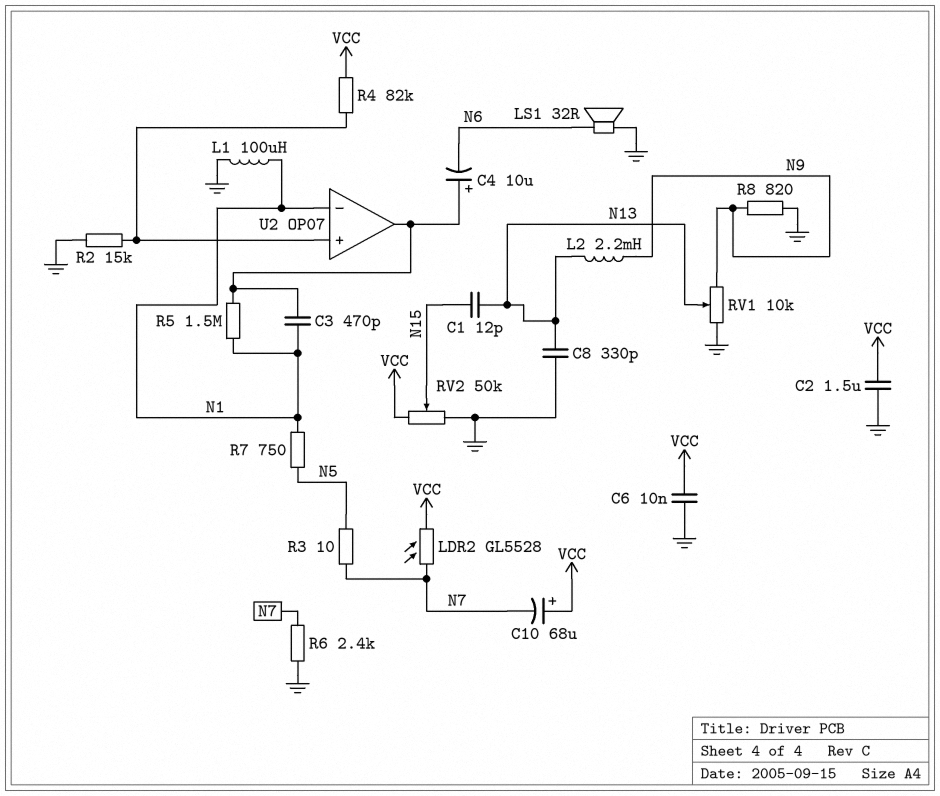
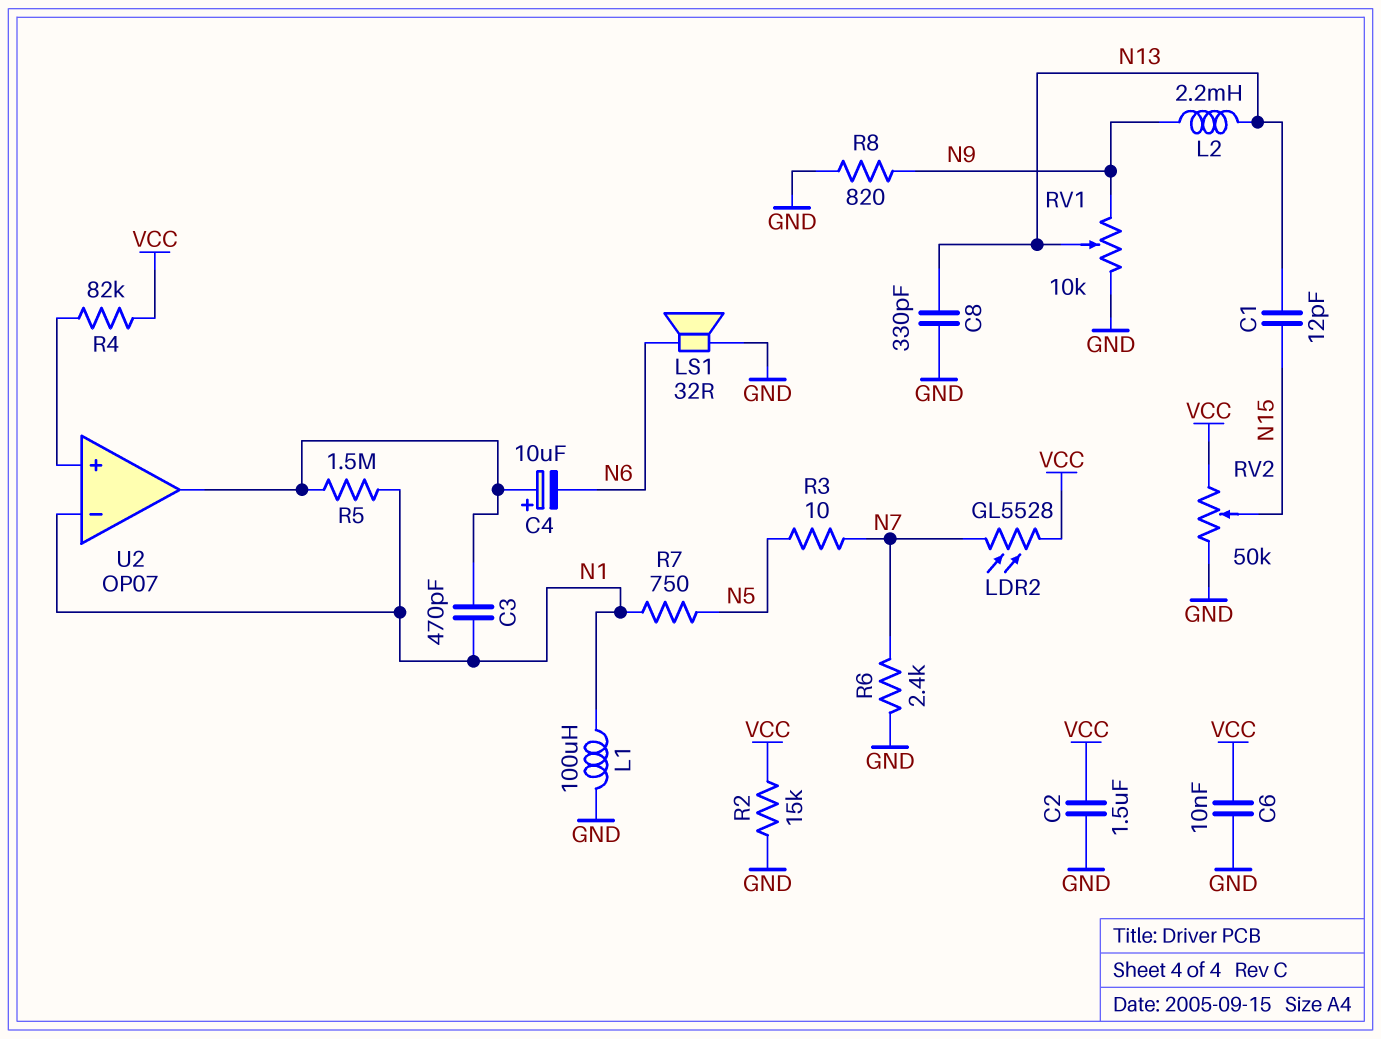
C10: 68uF (plus VCC, minus N7) -> none
R2: 15k (GND, U2/in+) -> 15k (GND, VCC)

